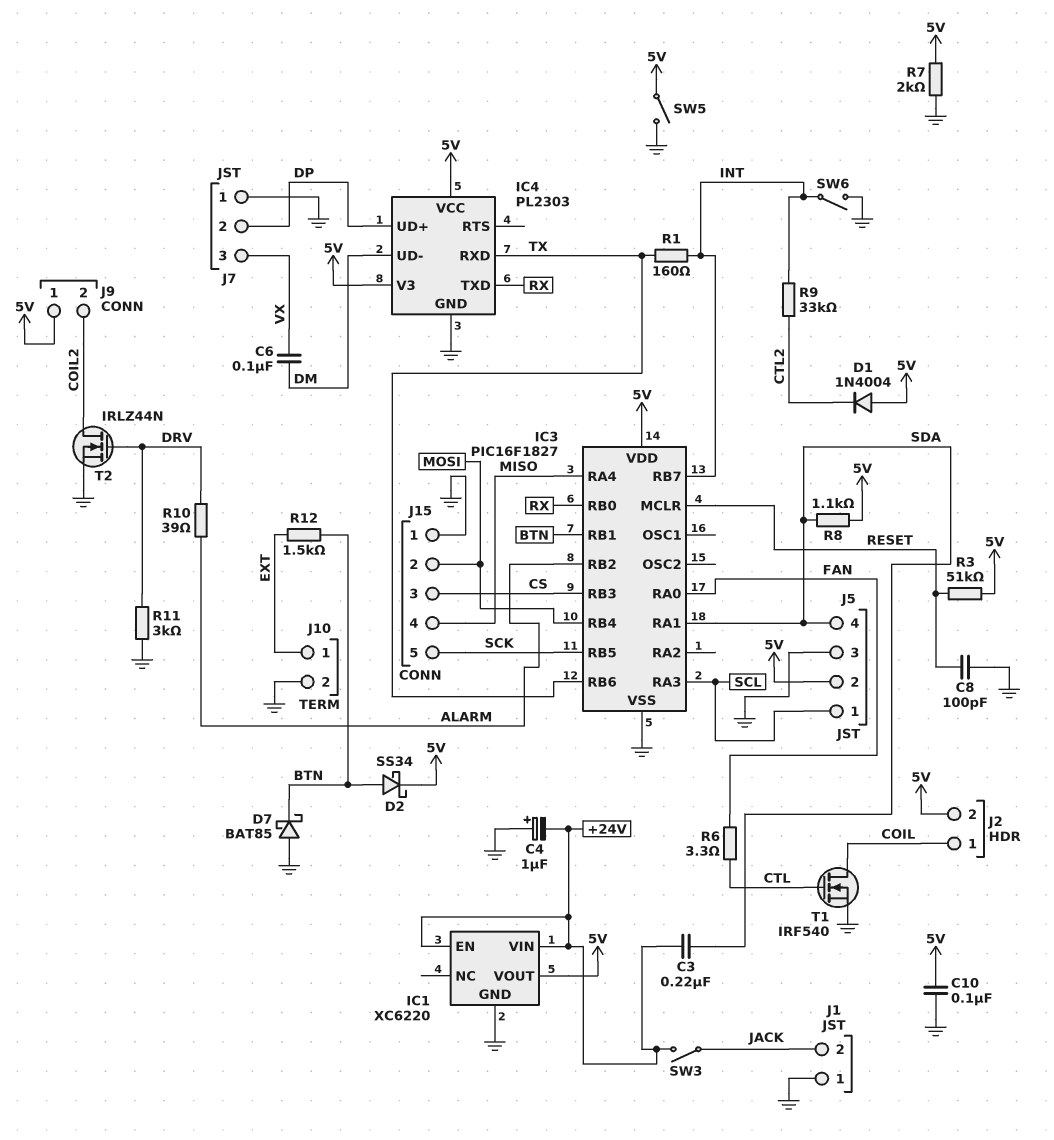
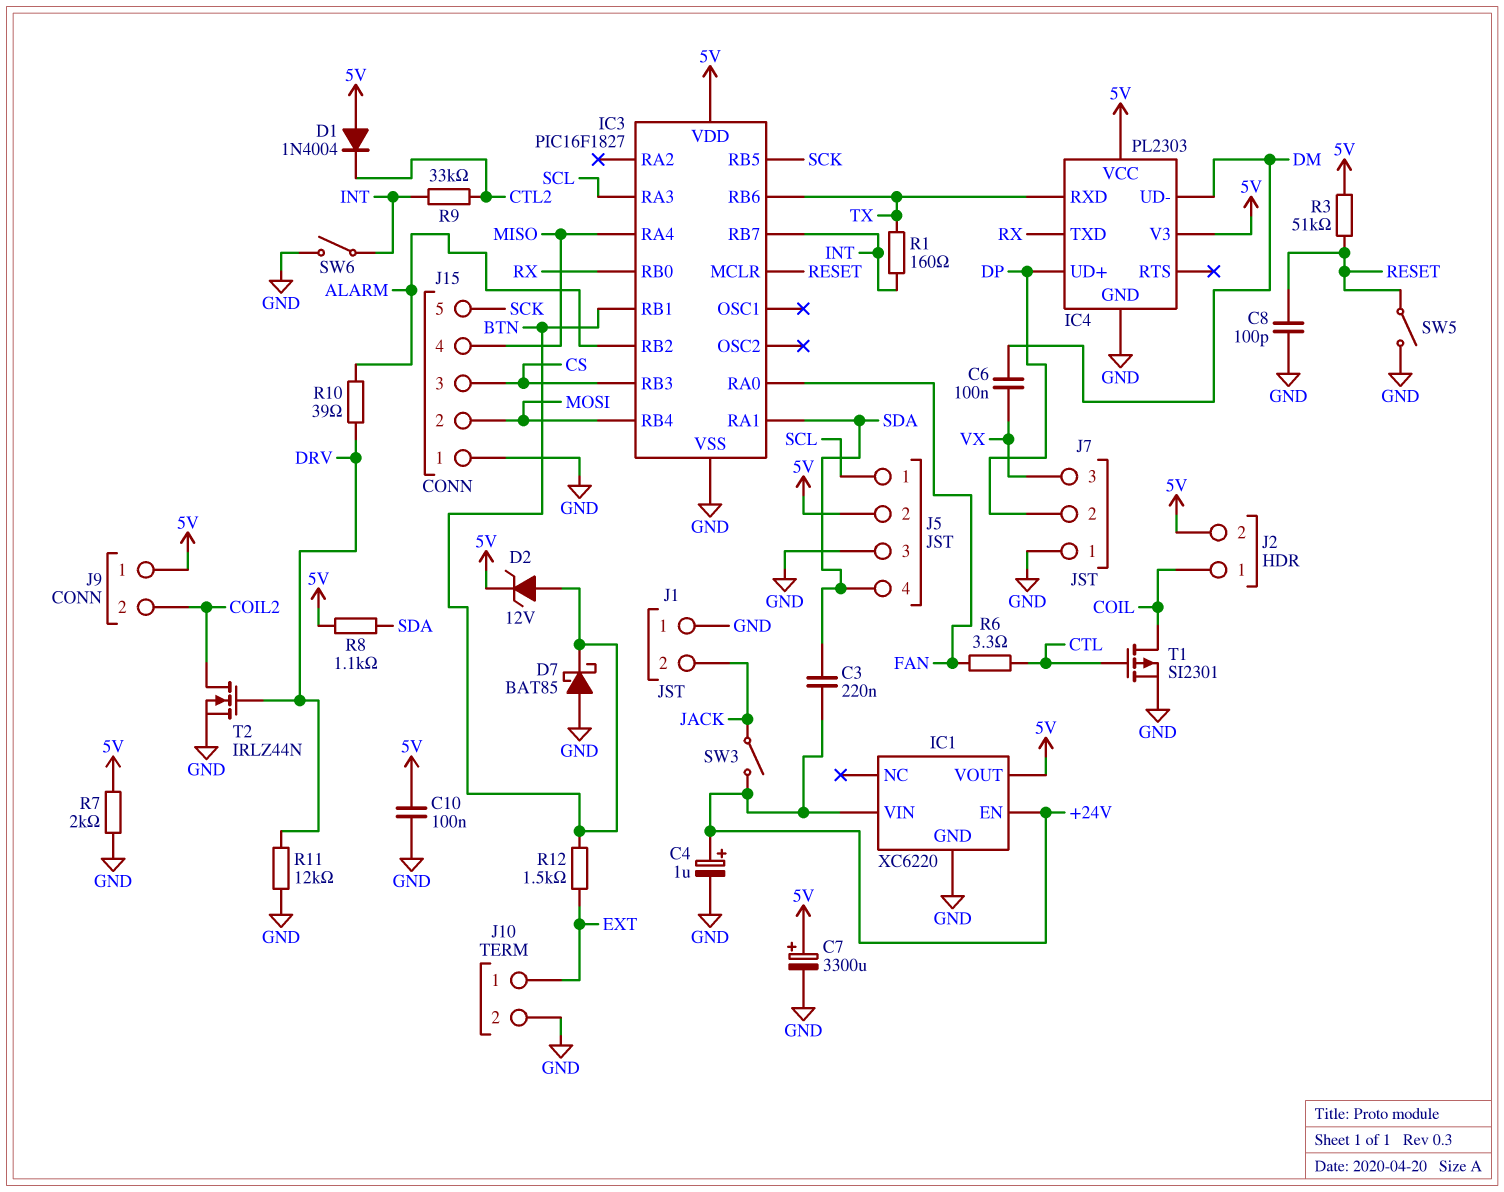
C4: 1uF (plus GND, minus +24V) -> 1uF (plus +24V, minus GND)
C7: none -> 3300uF (plus 5V, minus GND)
D2: schottky SS34 (A BTN, K 5V) -> zener 12V (A BTN, K 5V)
R11: 3k (DRV, GND) -> 12k (DRV, GND)
SW5: switch (5V, GND) -> switch (GND, RESET)
T1: NMOS IRF540 (G CTL, D COIL, S GND) -> PMOS SI2301 (G CTL, D COIL, S GND)

